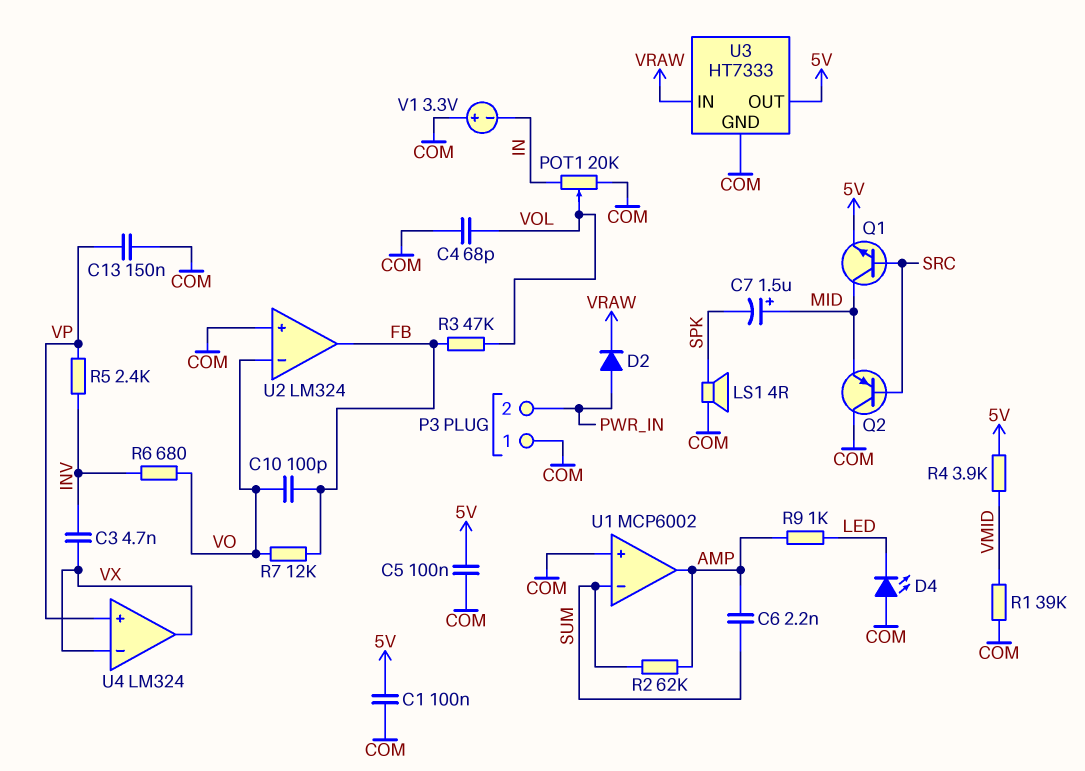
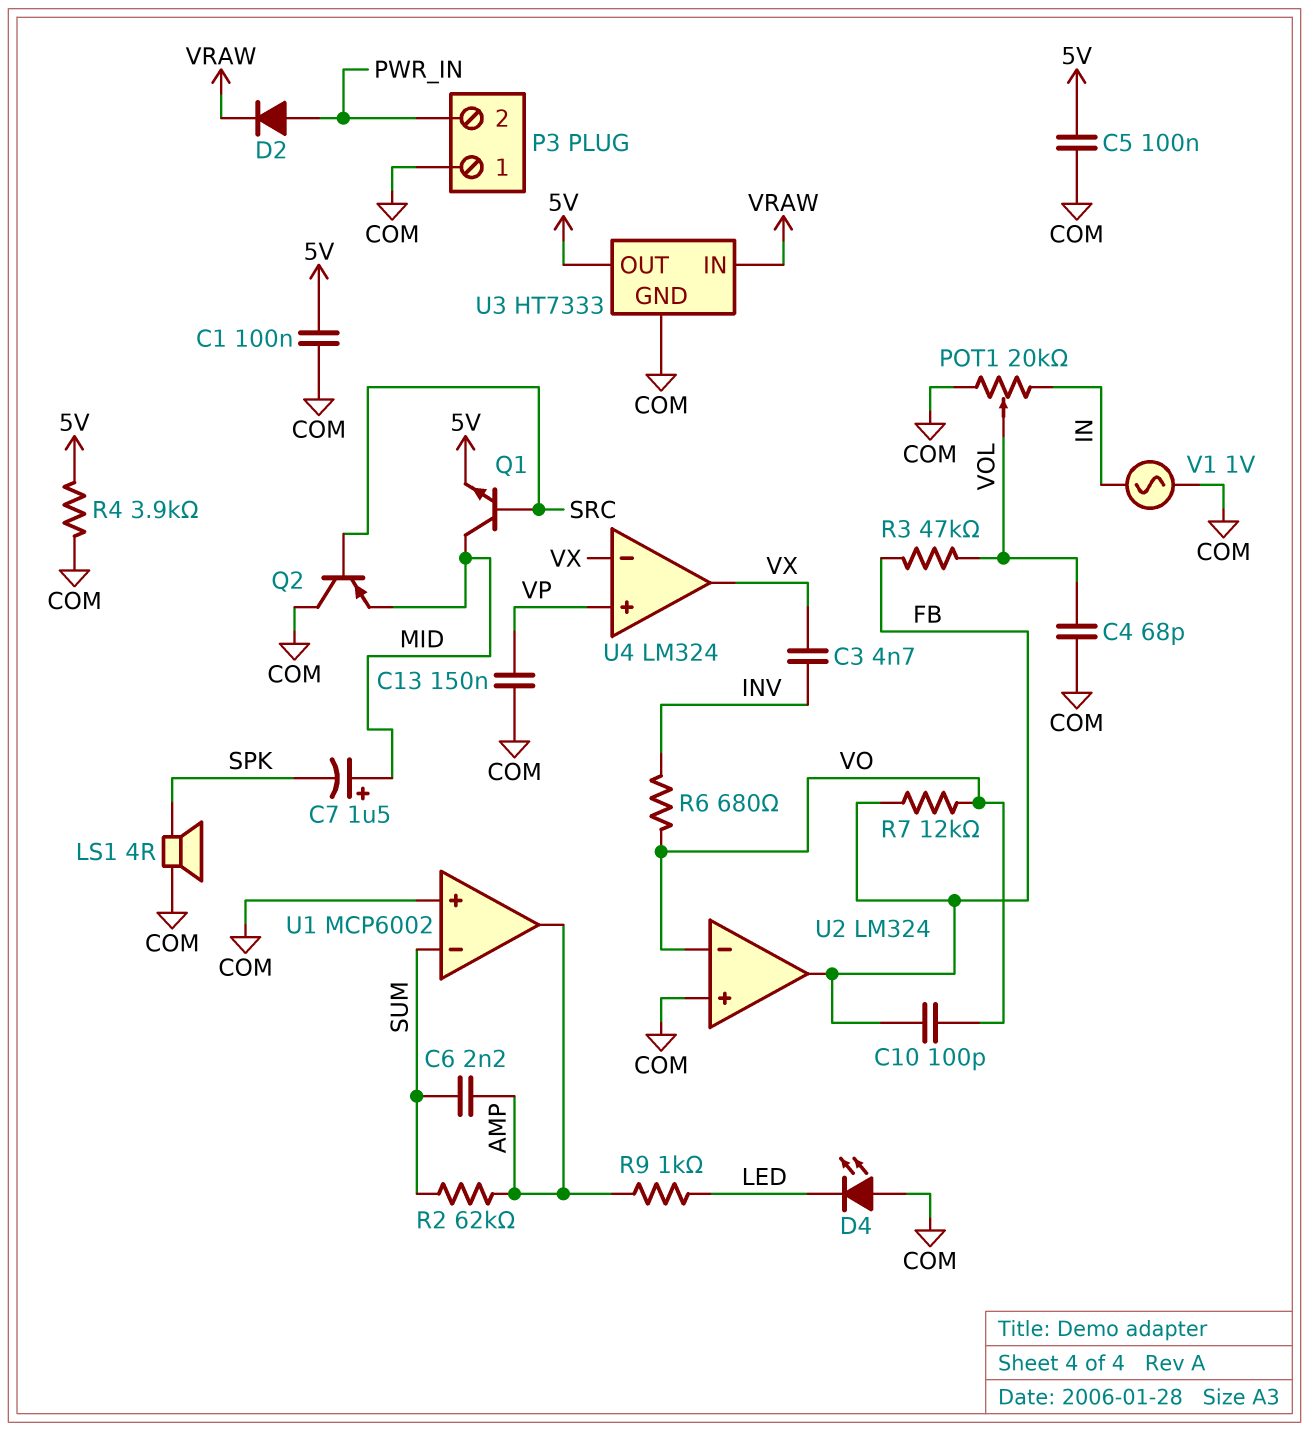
R1: 39k (COM, VMID) -> none
R4: 3.9k (5V, VMID) -> 3.9k (5V, COM)
R5: 2.4k (INV, VP) -> none
V1: 3.3V (plus COM, minus IN) -> AC 1V (COM, IN)

